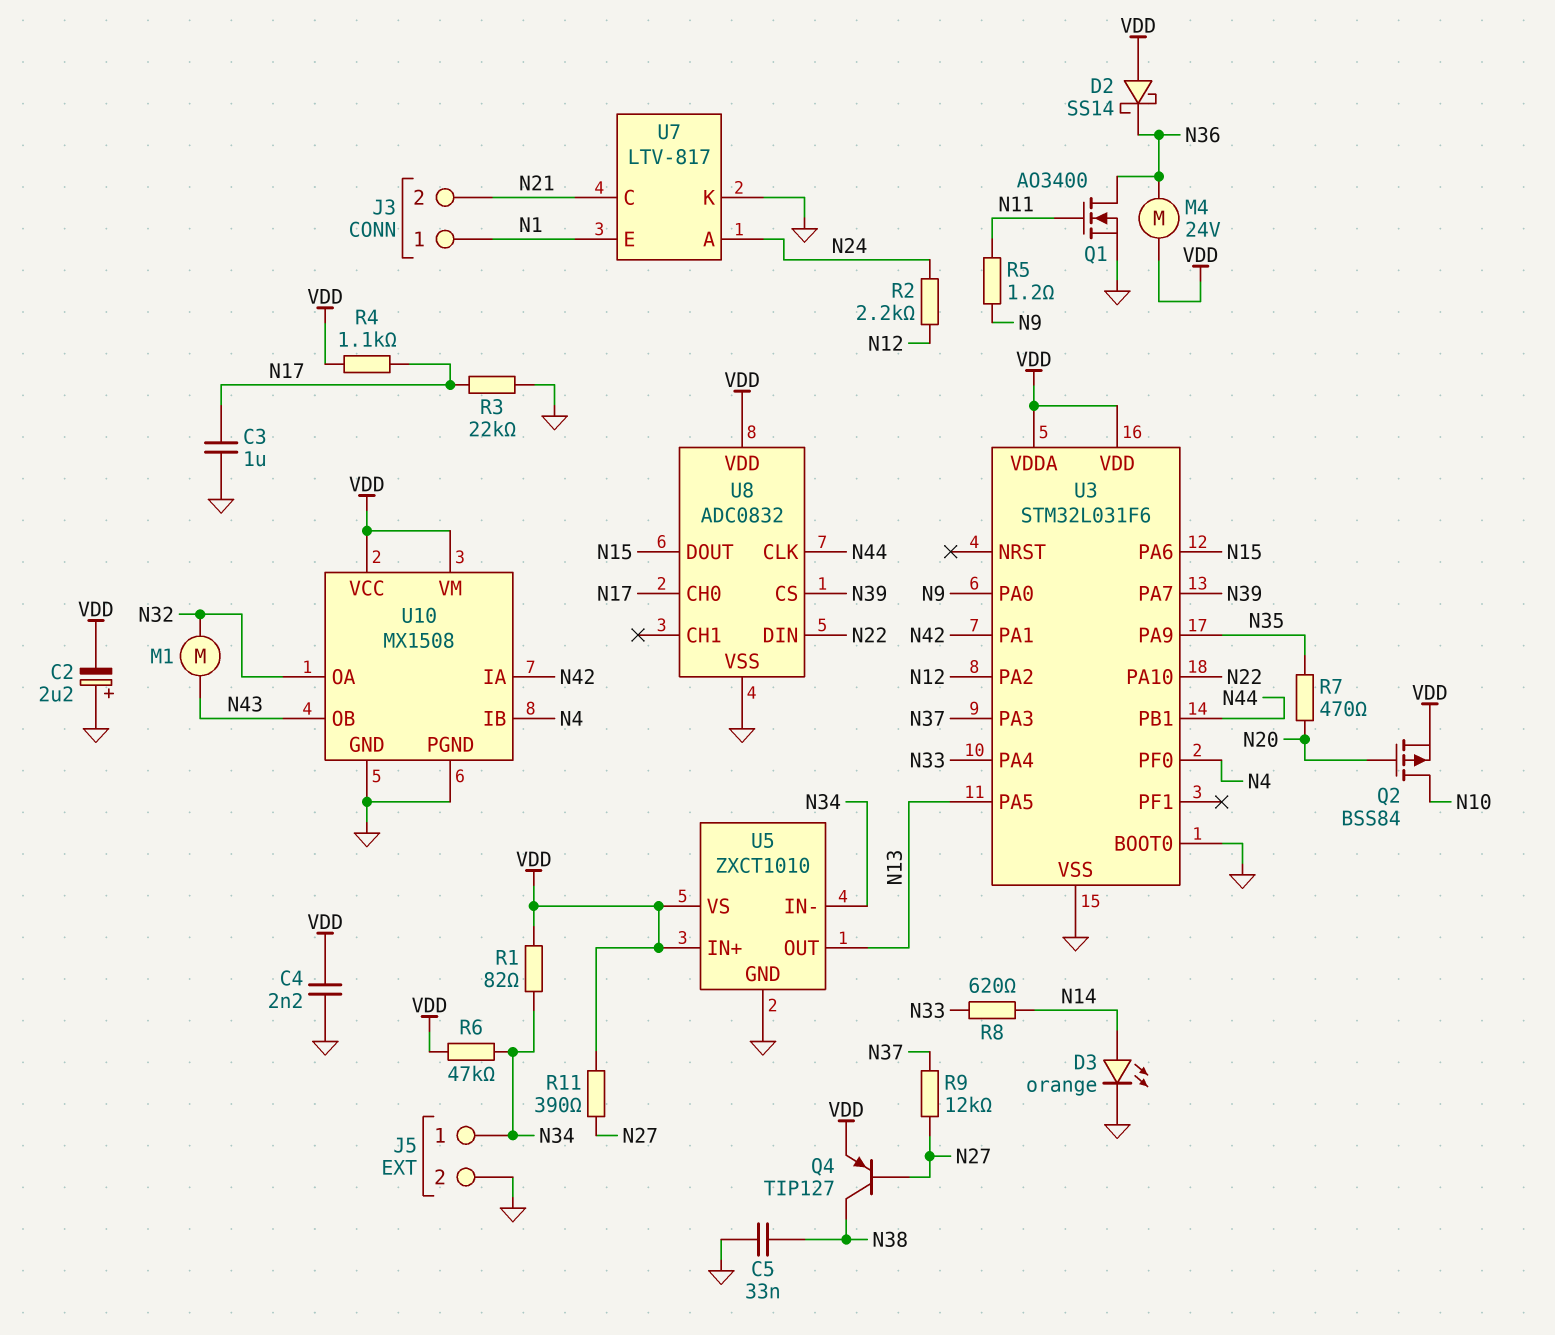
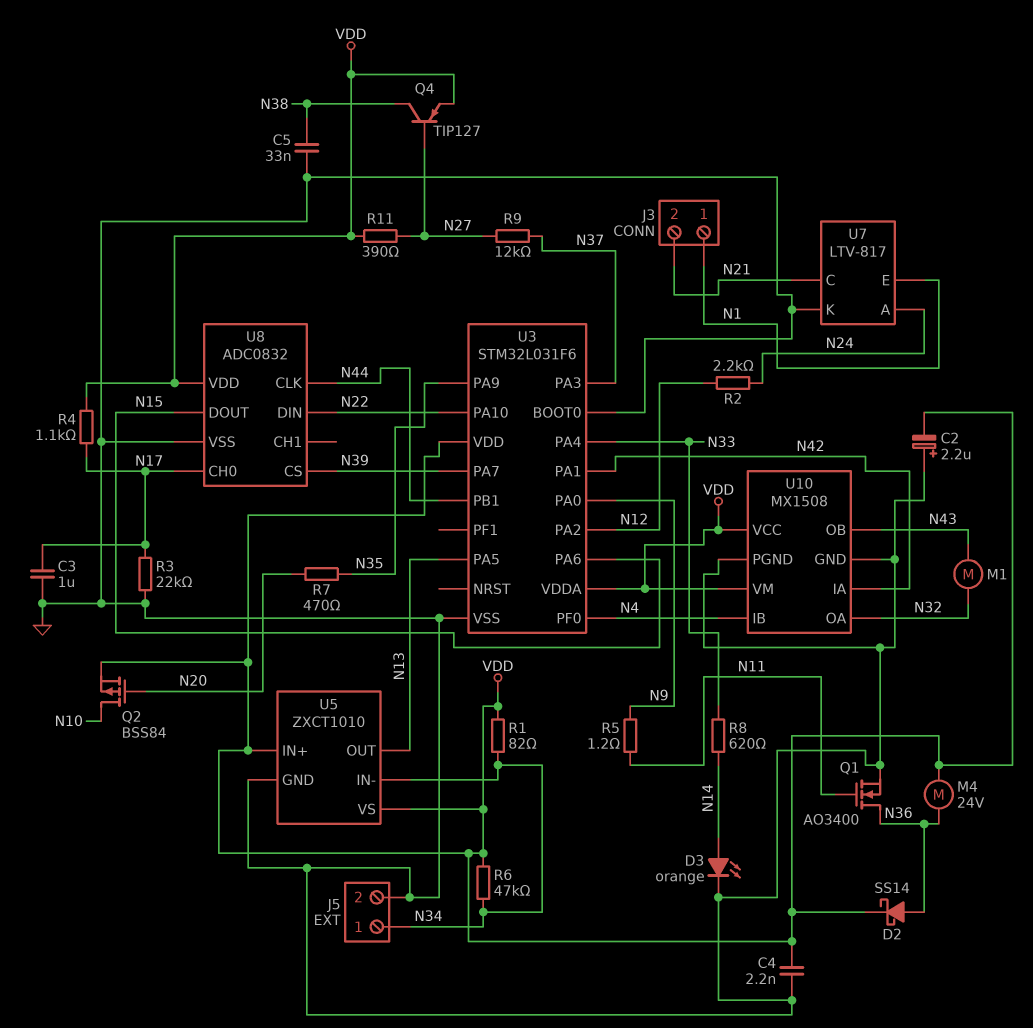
D2: schottky SS14 (A VDD, K N36) -> schottky SS14 (A N36, K VDD)

